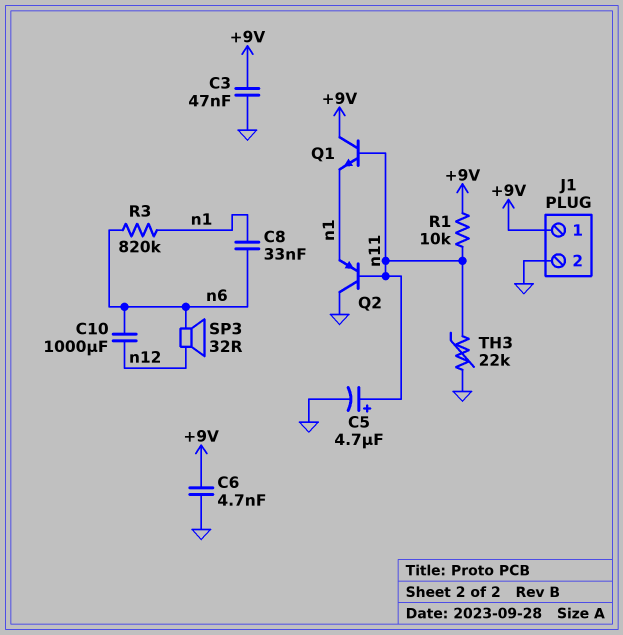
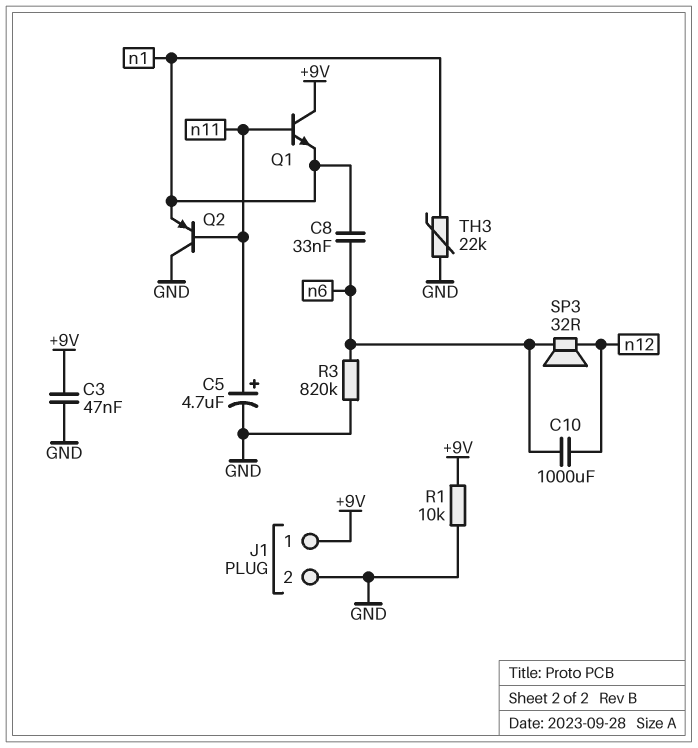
C6: 4.7nF (+9V, GND) -> none
R1: 10k (+9V, n11) -> 10k (+9V, GND)
R3: 820k (n1, n6) -> 820k (GND, n6)
TH3: 22k (GND, n11) -> 22k (GND, n1)

